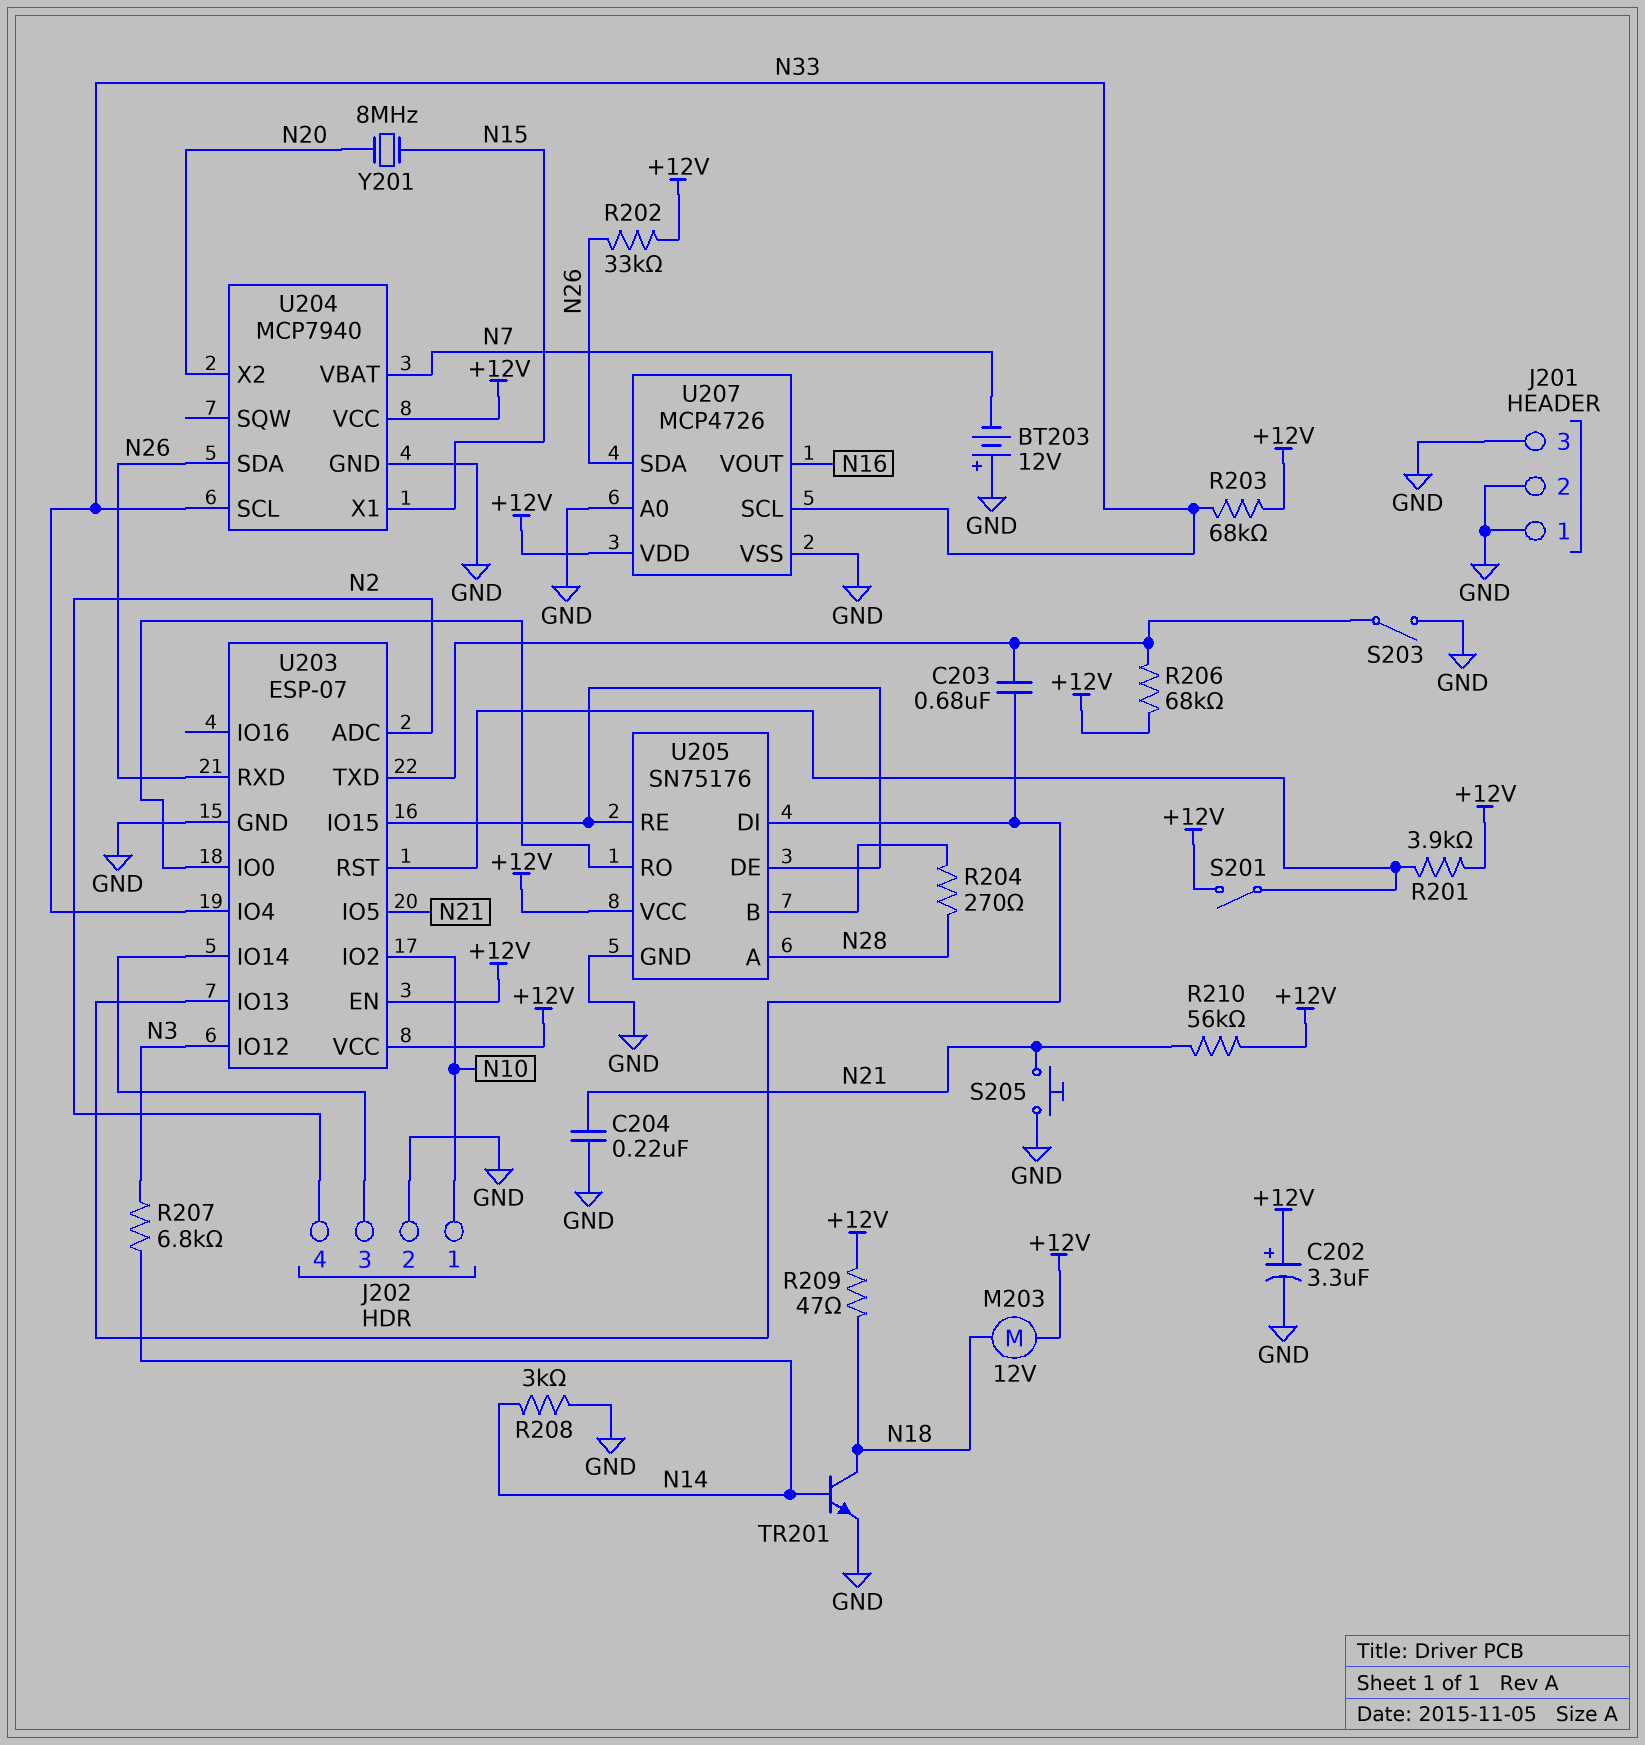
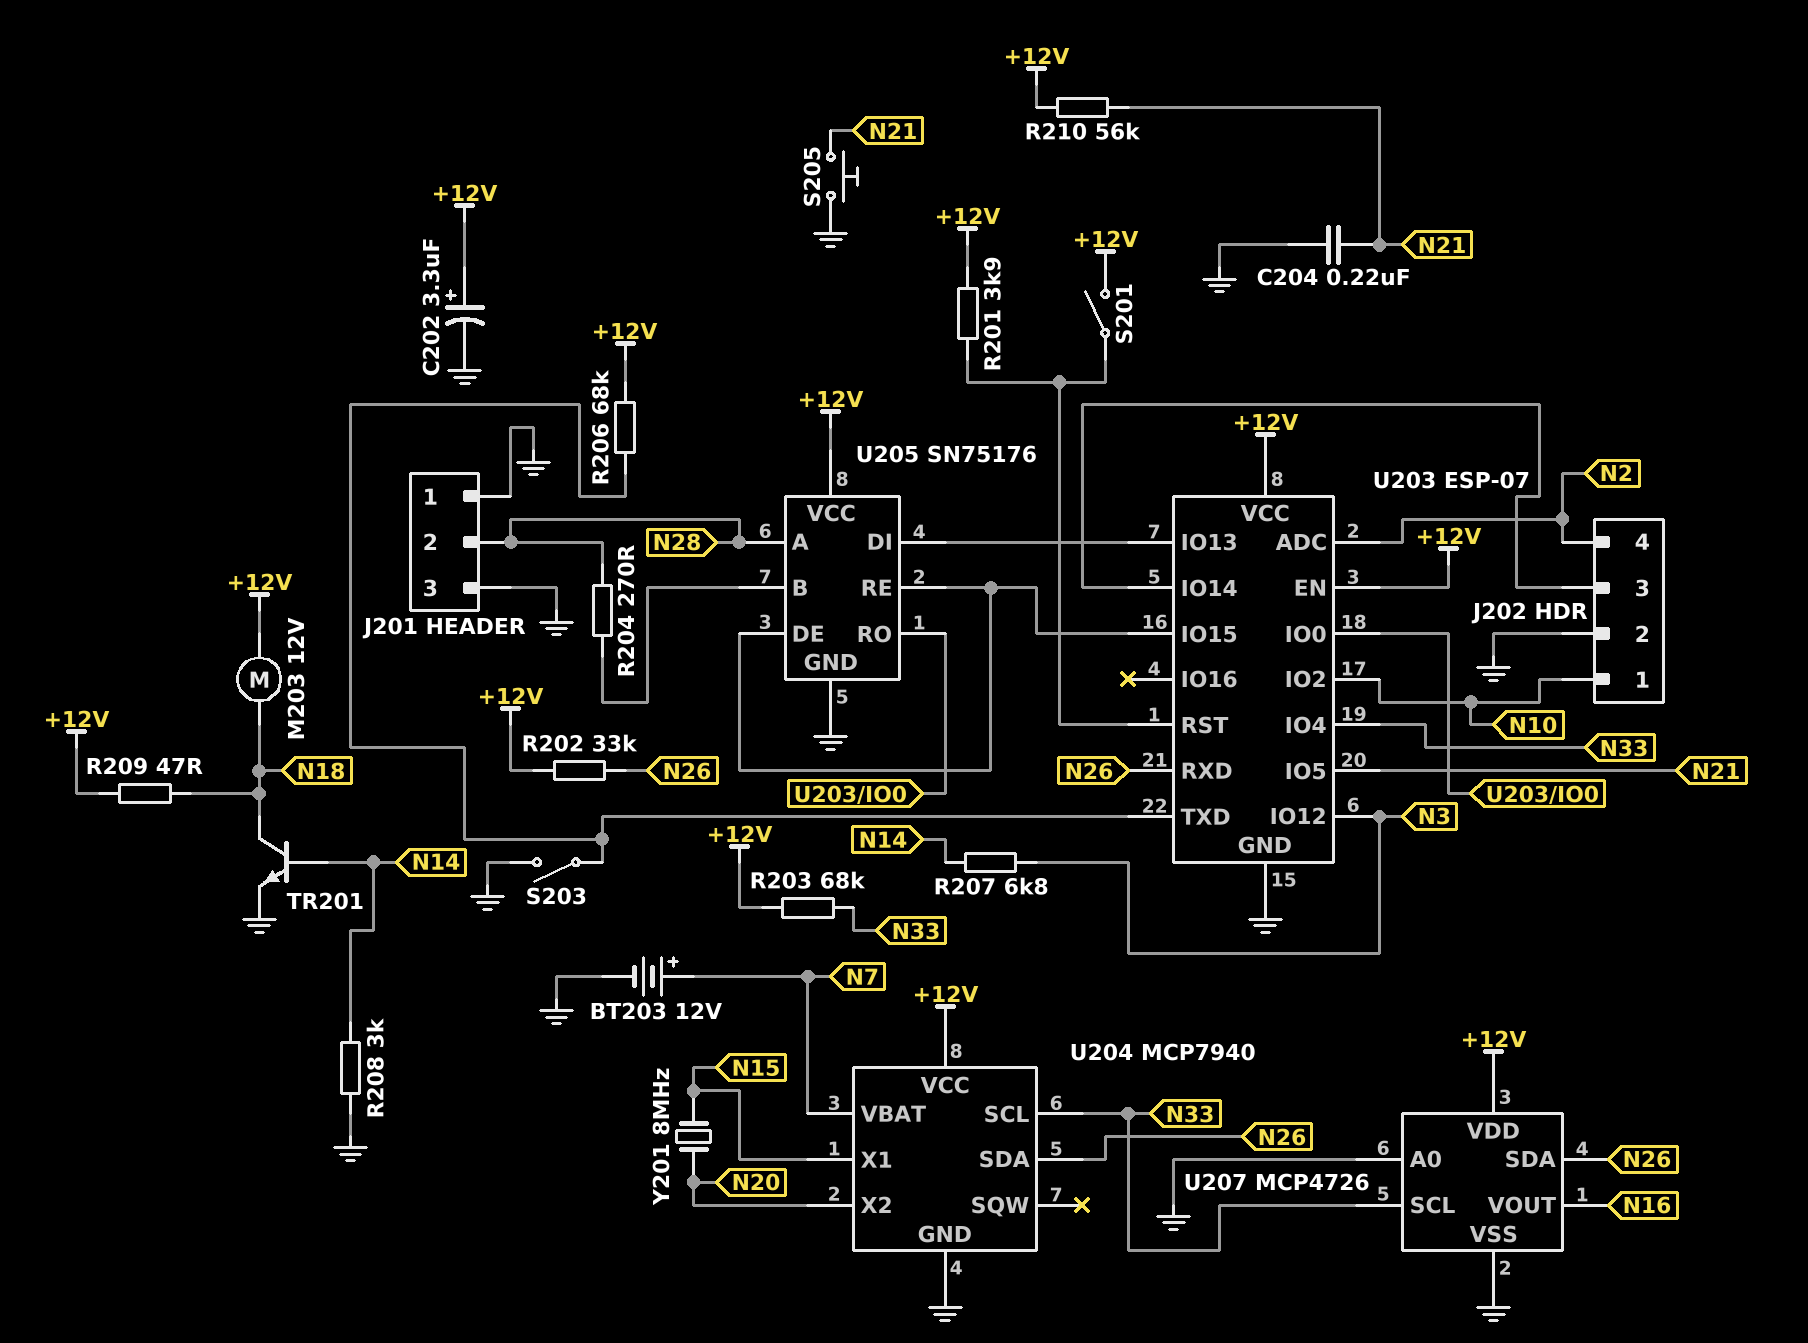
BT203: 12V (plus GND, minus N7) -> 12V (plus N7, minus GND)
C203: 680nF (U203/IO13, U203/TXD) -> none
J201 pin 2: GND -> N28

